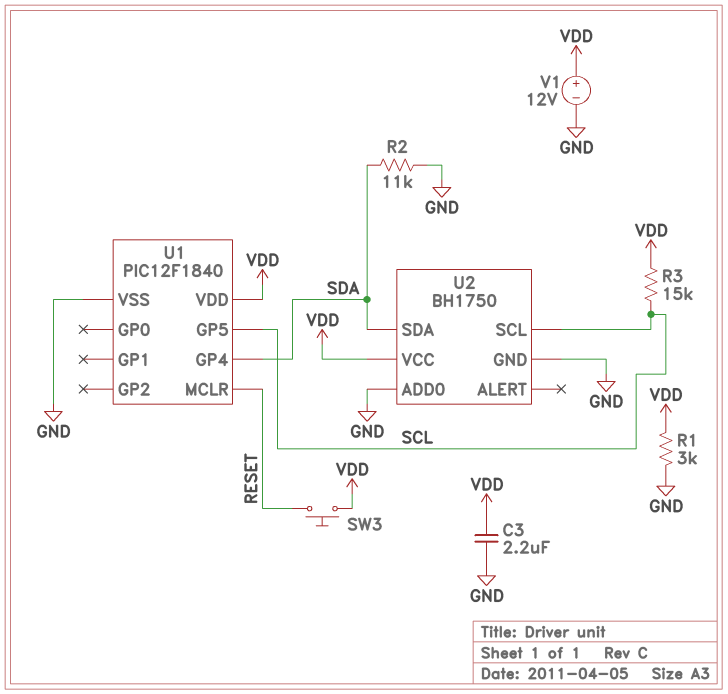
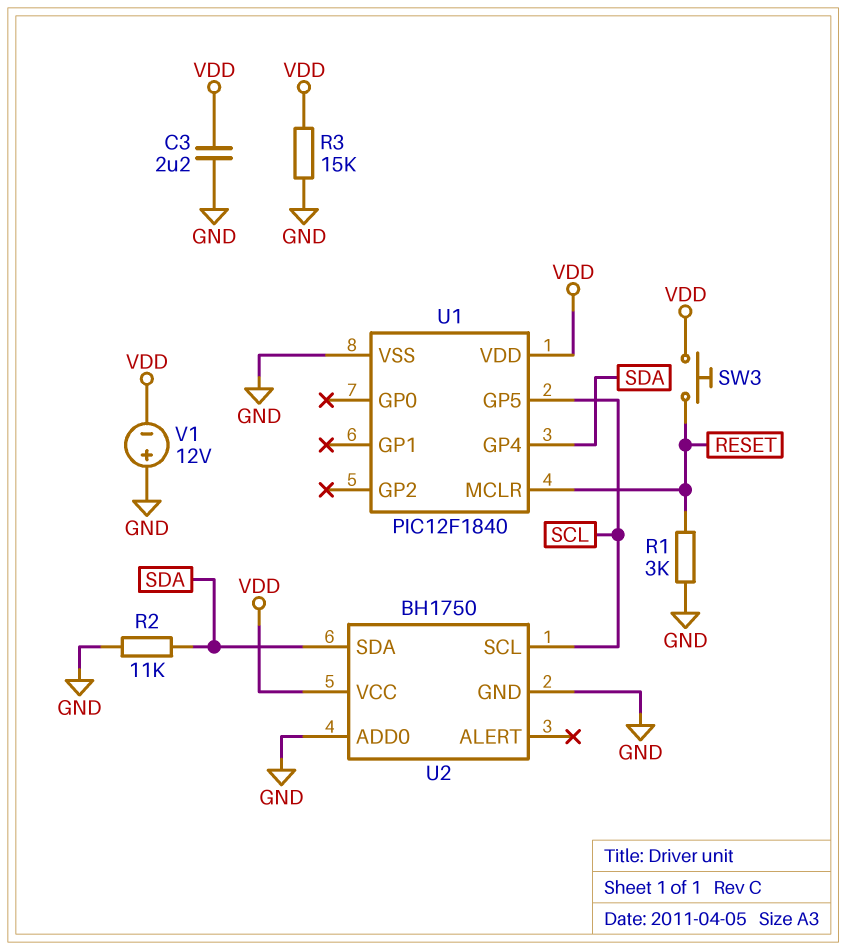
R1: 3k (GND, VDD) -> 3k (GND, RESET)
R3: 15k (SCL, VDD) -> 15k (GND, VDD)
V1: 12V (plus VDD, minus GND) -> 12V (plus GND, minus VDD)

